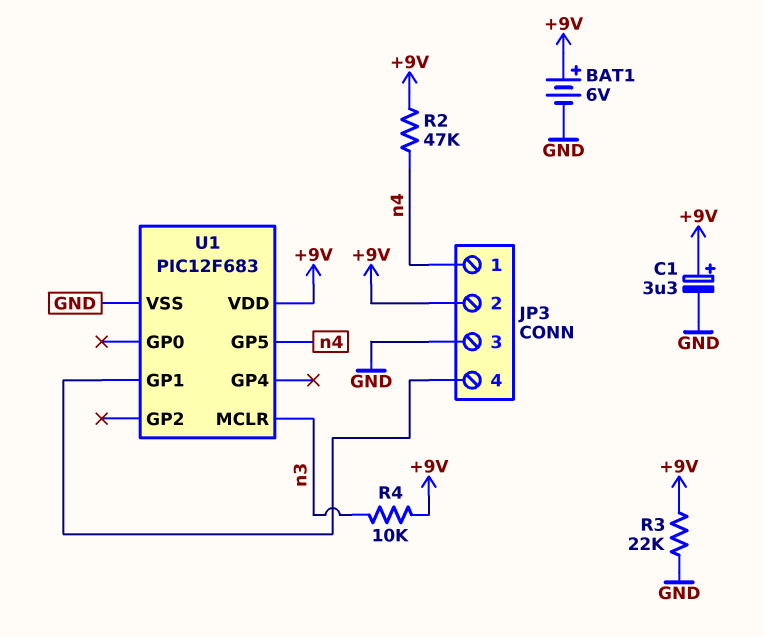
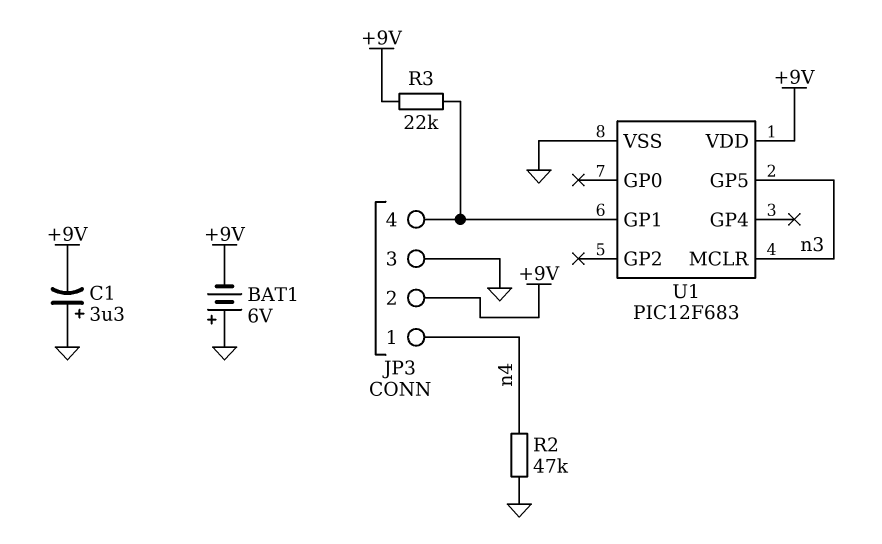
BAT1: 6V (plus +9V, minus GND) -> 6V (plus GND, minus +9V)
C1: 3.3uF (plus +9V, minus GND) -> 3.3uF (plus GND, minus +9V)
R2: 47k (+9V, n4) -> 47k (GND, n4)
R3: 22k (+9V, GND) -> 22k (+9V, JP3/4)
R4: 10k (+9V, n3) -> none
U1 pin GP5: n4 -> n3

